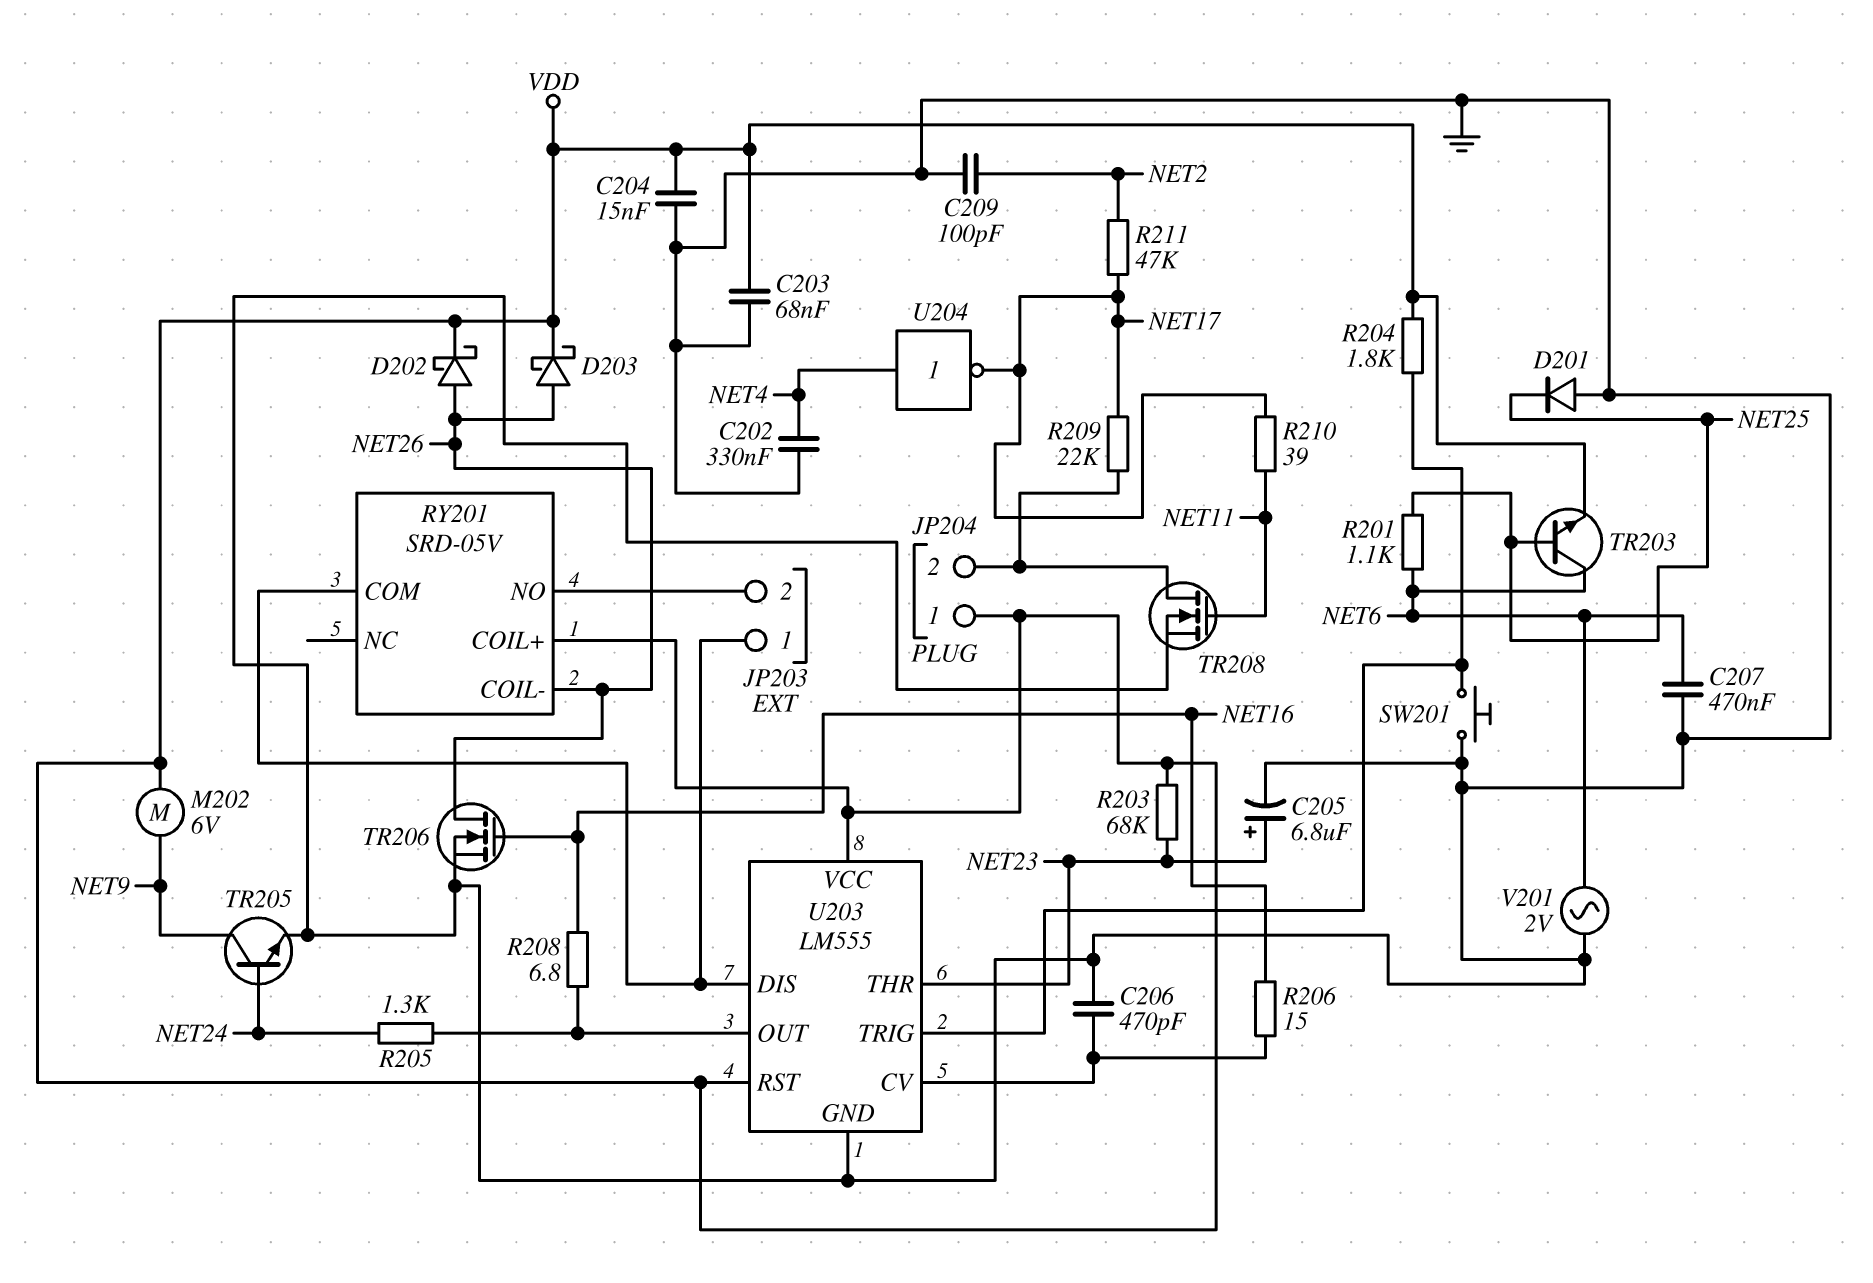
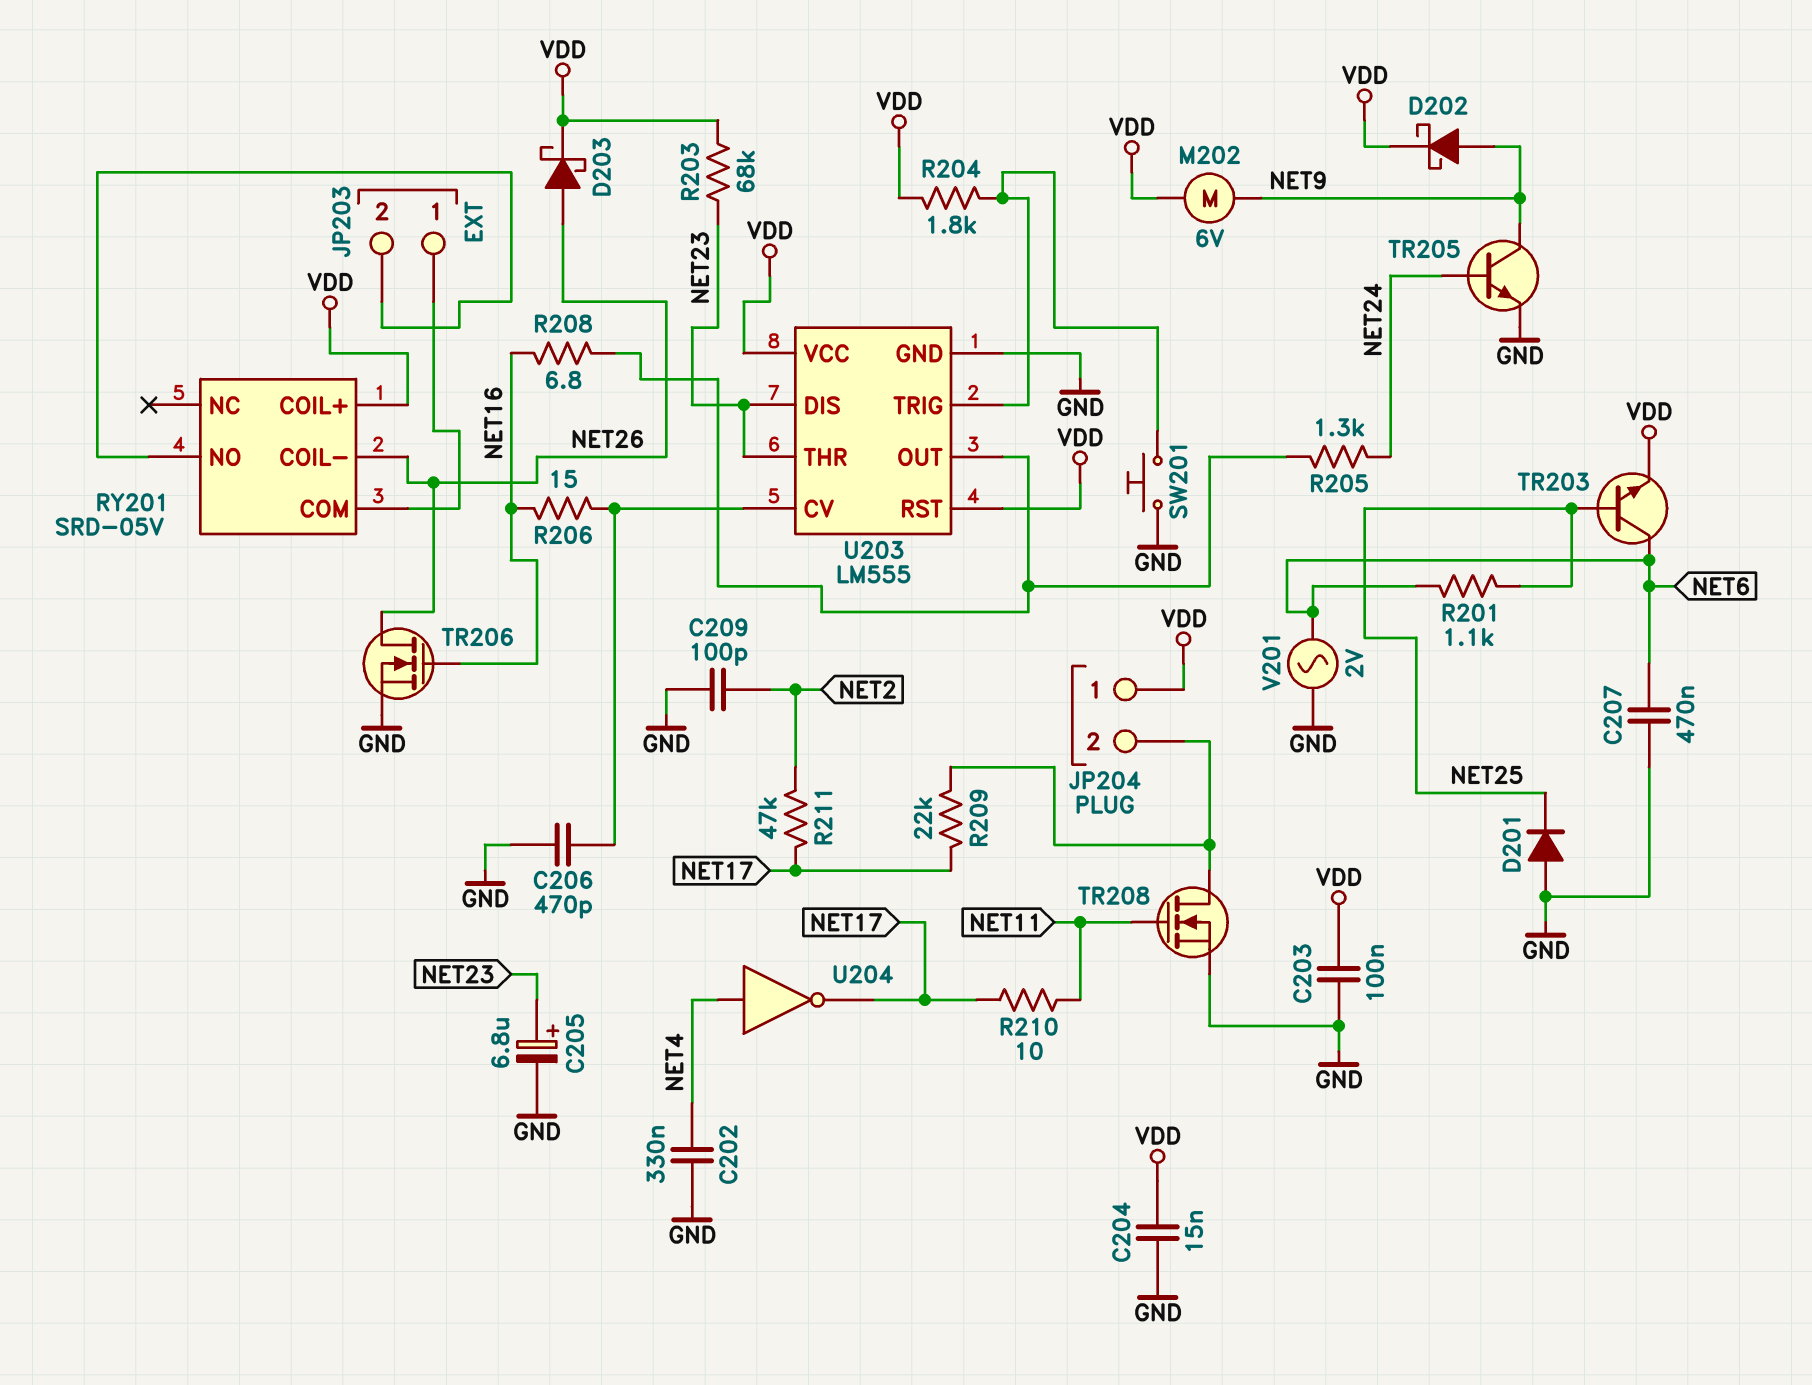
C203: 68nF (GND, VDD) -> 100nF (GND, VDD)
D202: schottky (A NET26, K VDD) -> schottky (A NET9, K VDD)
R210: 39 (NET11, NET17) -> 10 (NET11, NET17)
U203 pin DIS: JP203/1 -> NET23

